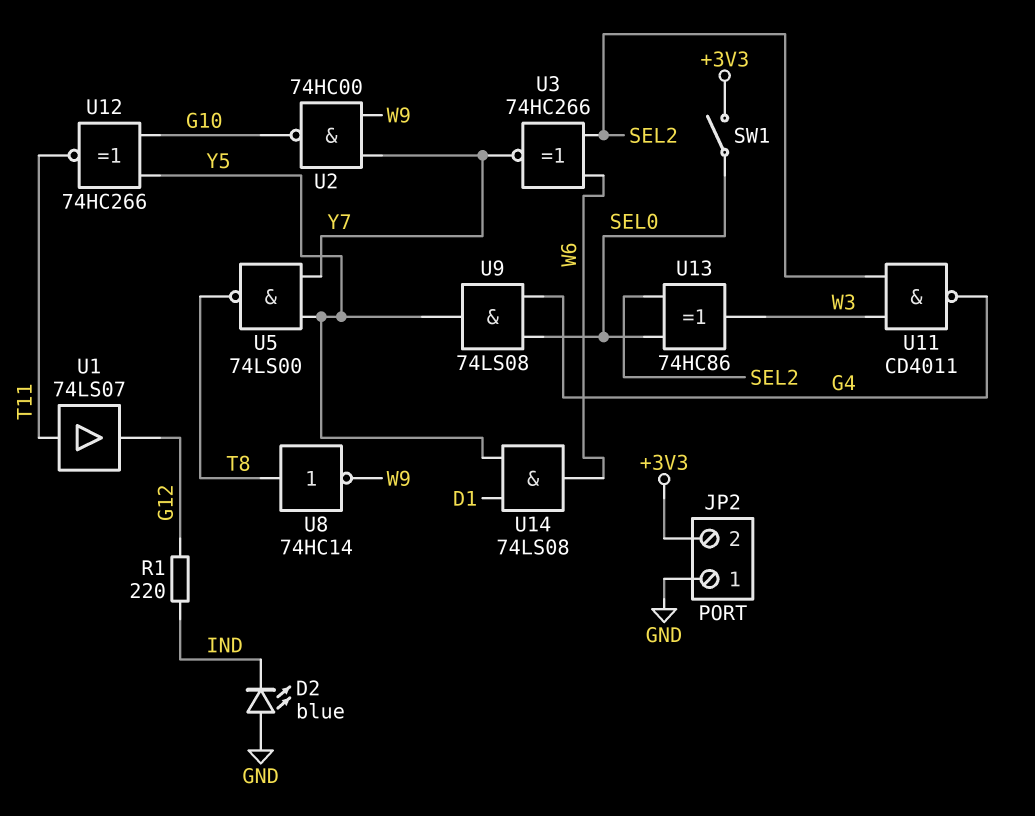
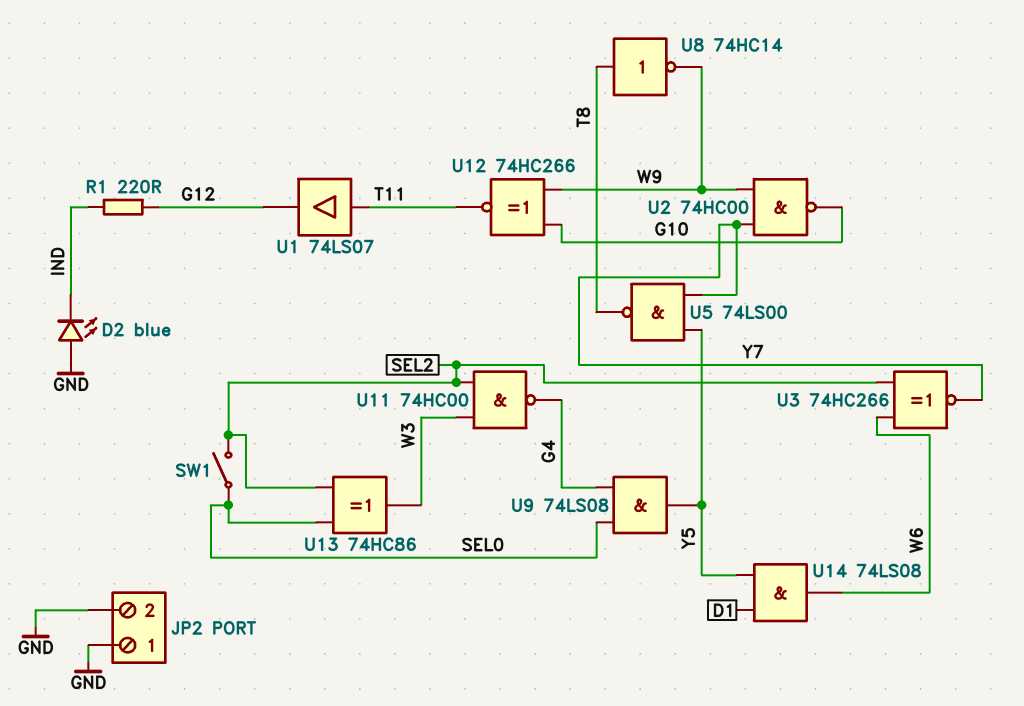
JP2 pin 2: +3V3 -> GND
SW1: switch (+3V3, SEL0) -> switch (SEL0, SEL2)
U11: NAND CD4011 (in SEL2, in W3, out G4) -> NAND 74HC00 (in SEL2, in W3, out G4)
U12: XNOR 74HC266 (in G10, in Y5, out T11) -> XNOR 74HC266 (in G10, in W9, out T11)

